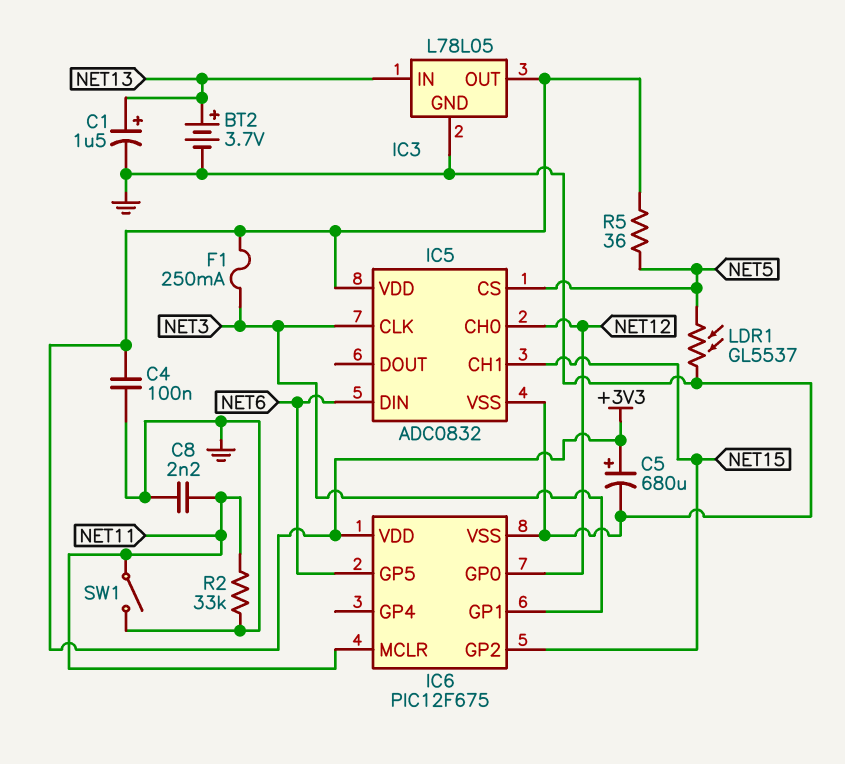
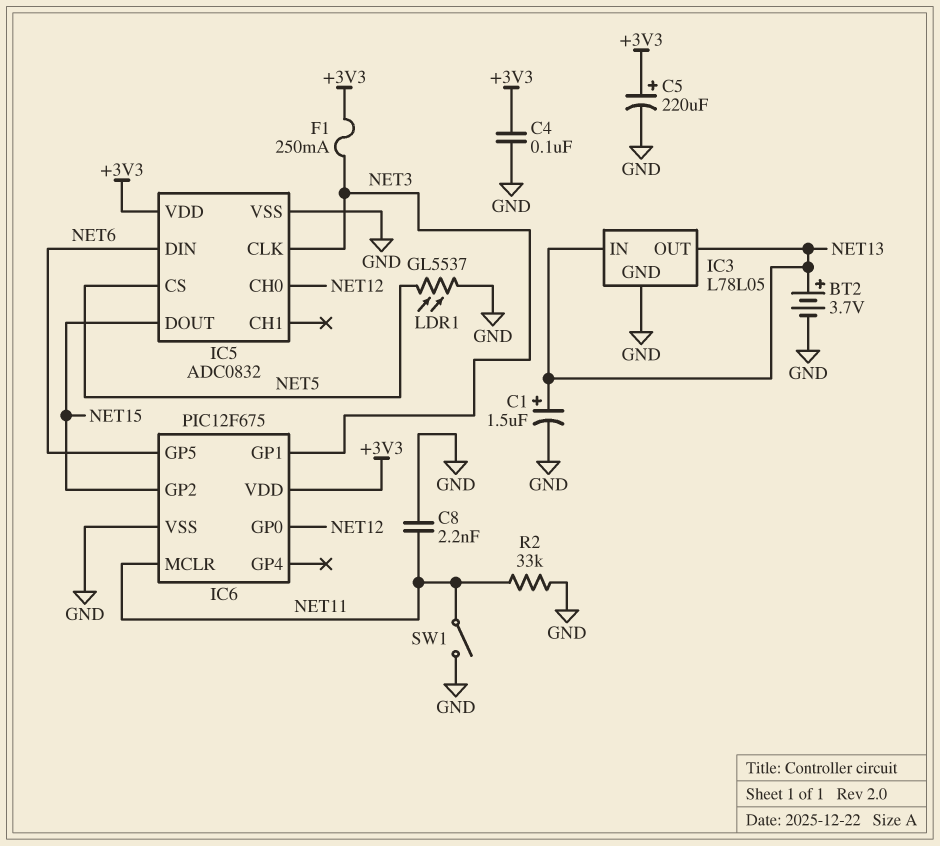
C5: 680uF (plus +3V3, minus GND) -> 220uF (plus +3V3, minus GND)
IC3 pin OUT: +3V3 -> NET13
IC5 pin CH1: NET15 -> none
IC5 pin DOUT: none -> NET15
R5: 36 (+3V3, NET5) -> none

